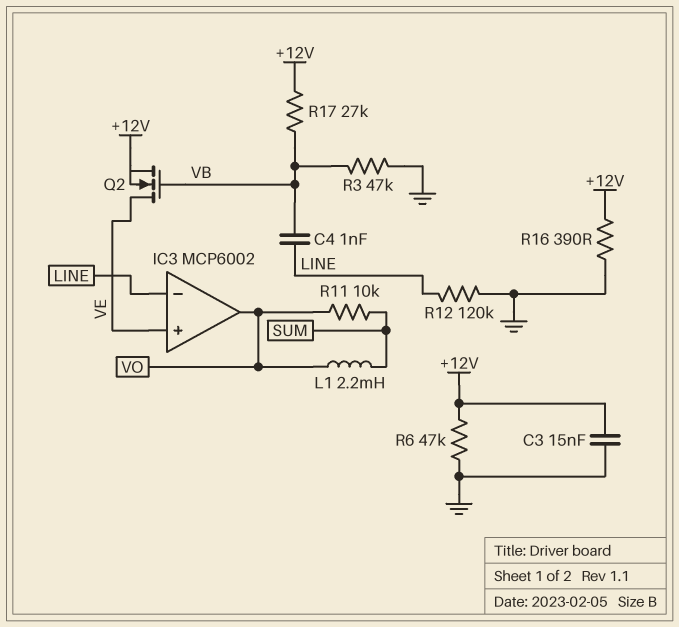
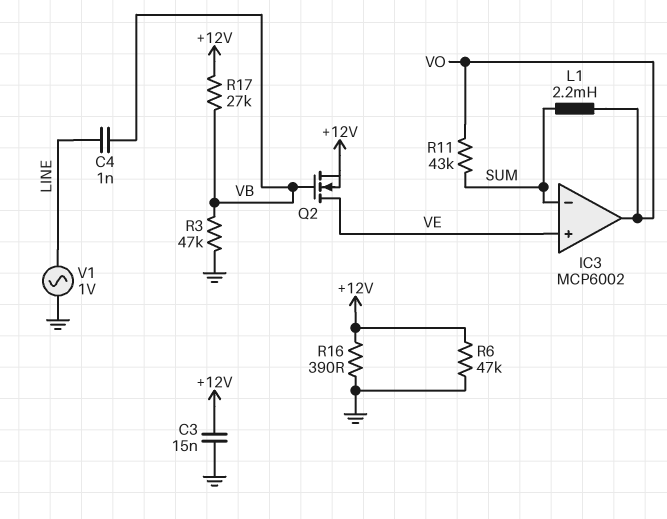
IC3 pin in-: LINE -> SUM
R11: 10k (SUM, VO) -> 43k (SUM, VO)
R12: 120k (GND, LINE) -> none
V1: none -> AC 1V (GND, LINE)

